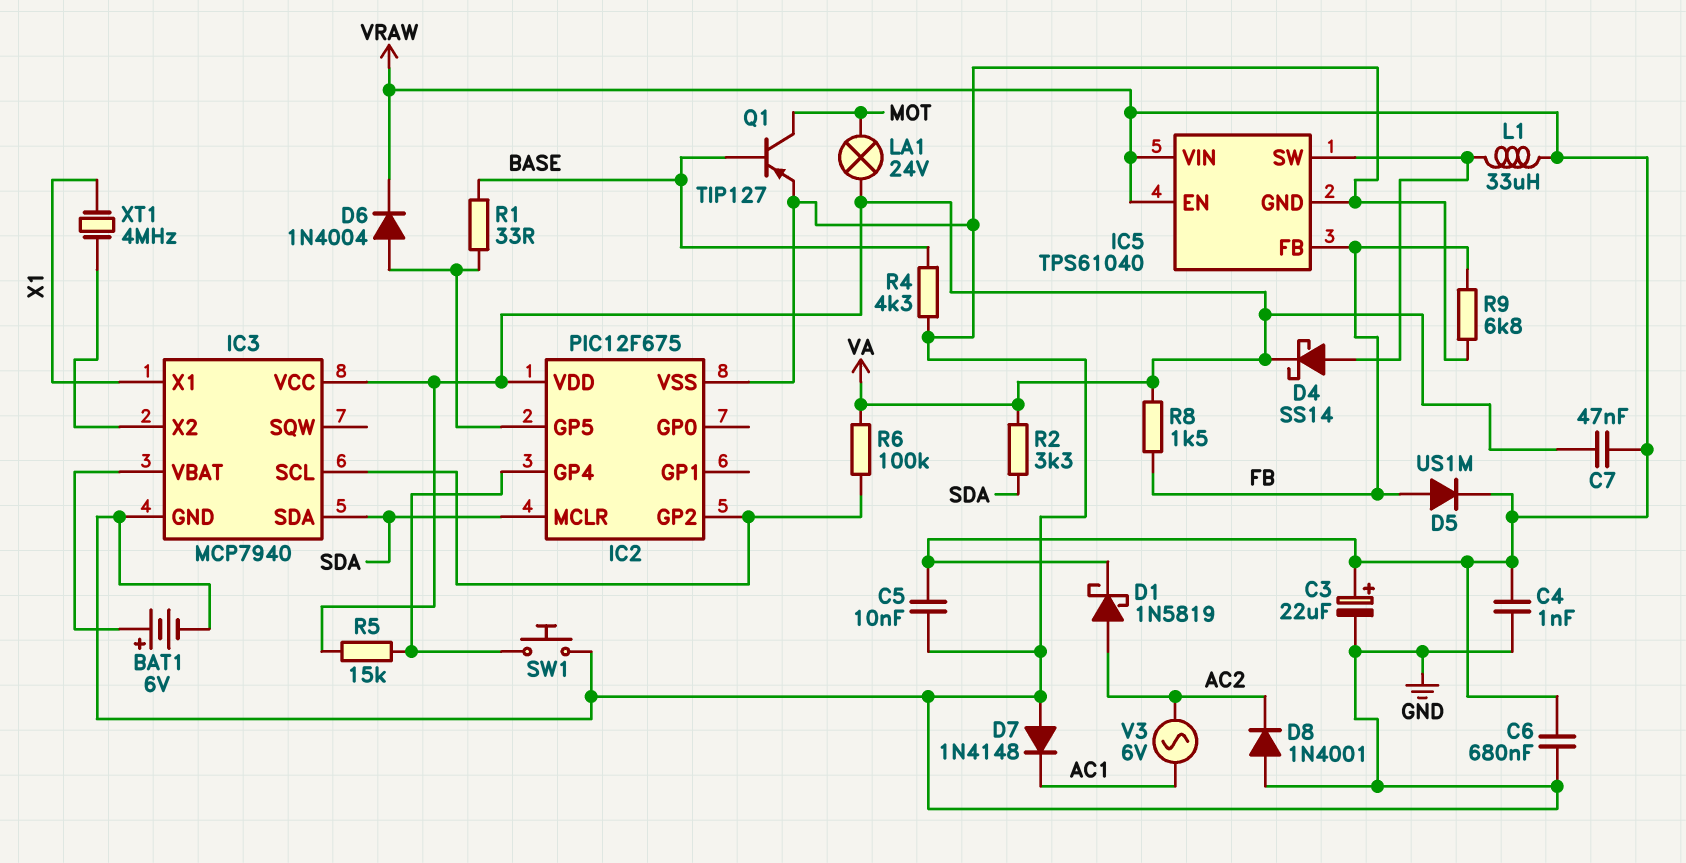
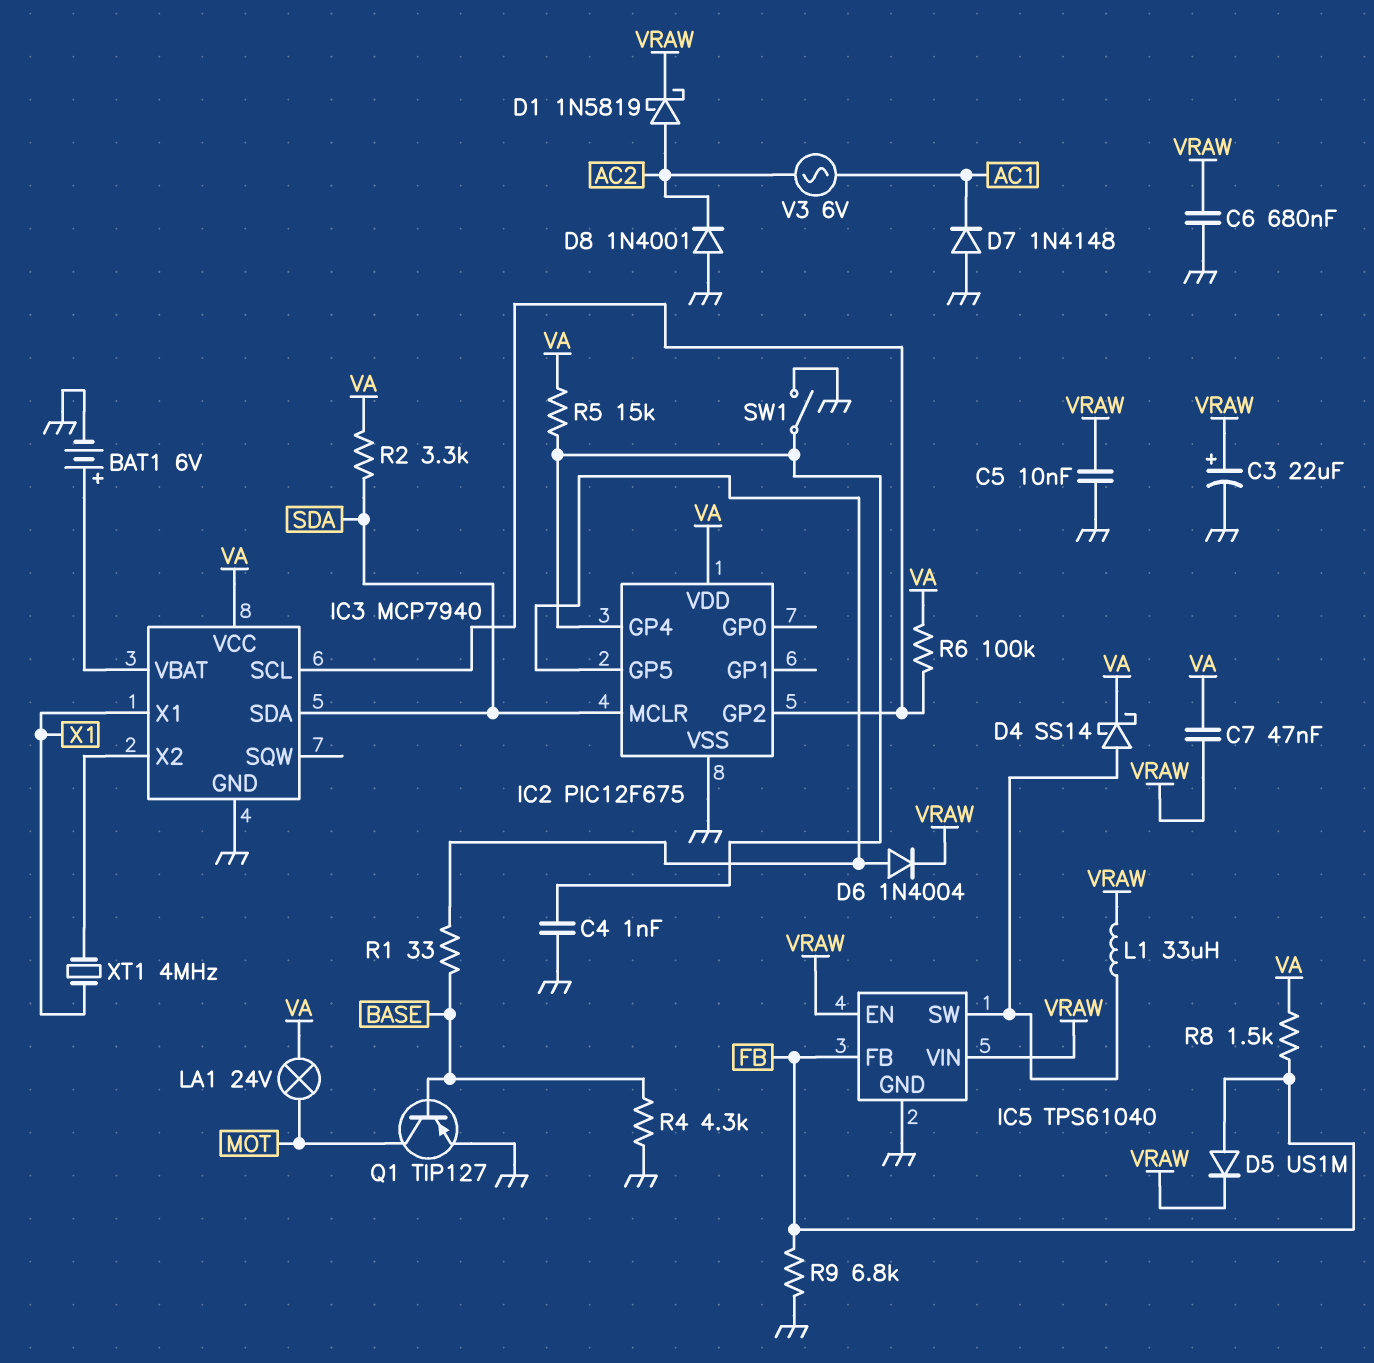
C4: 1nF (GND, VRAW) -> 1nF (GND, IC2/GP4)
SW1: button (GND, IC2/GP4) -> switch (GND, IC2/GP4)

